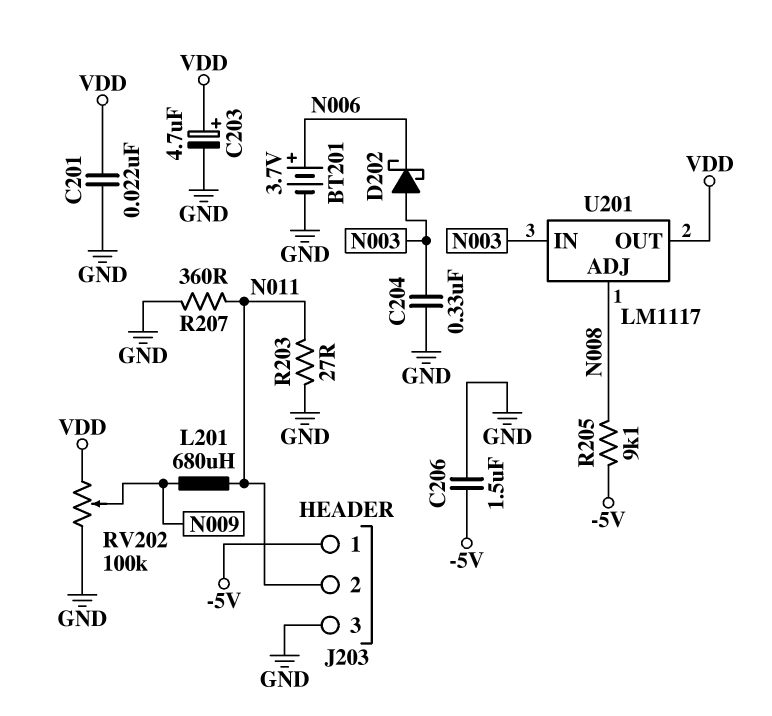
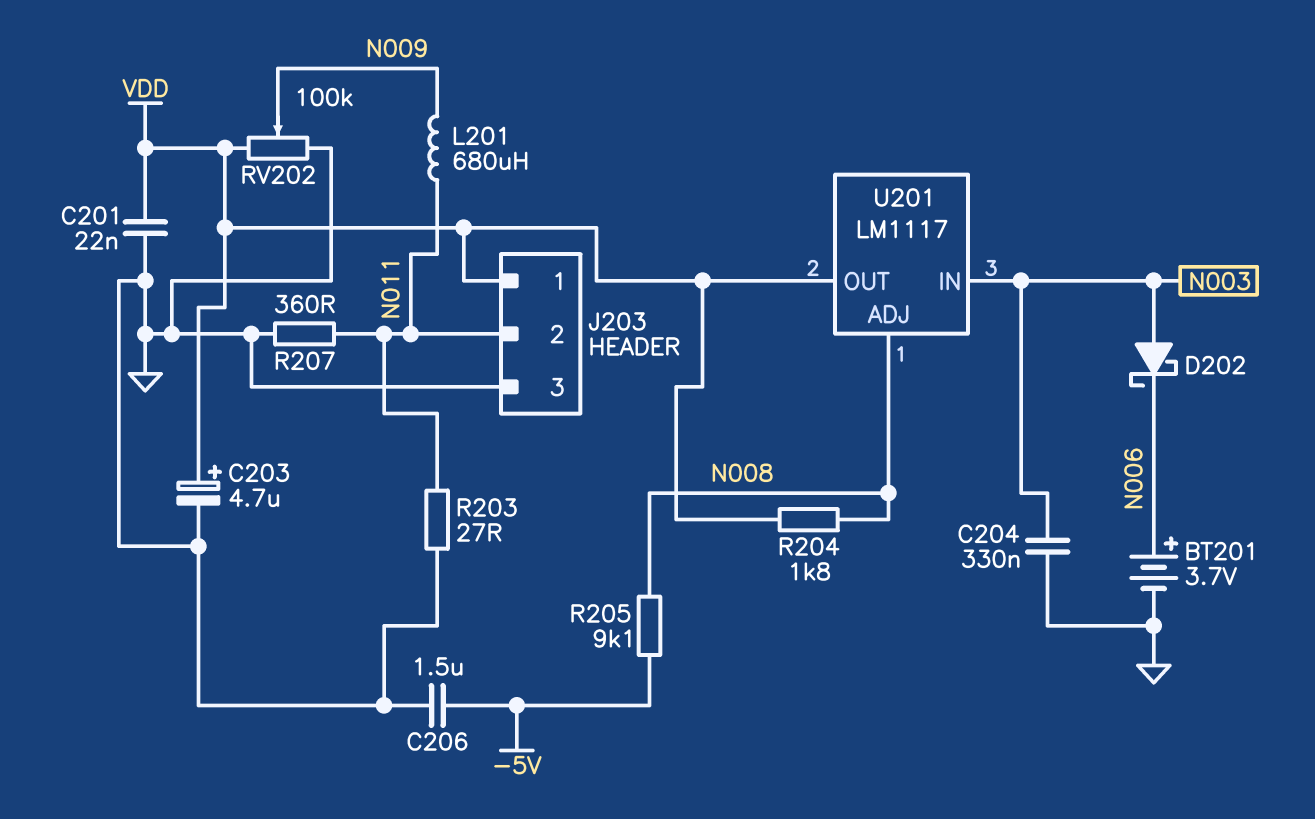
J203 pin 1: -5V -> VDD
R204: none -> 1.8k (N008, VDD)

